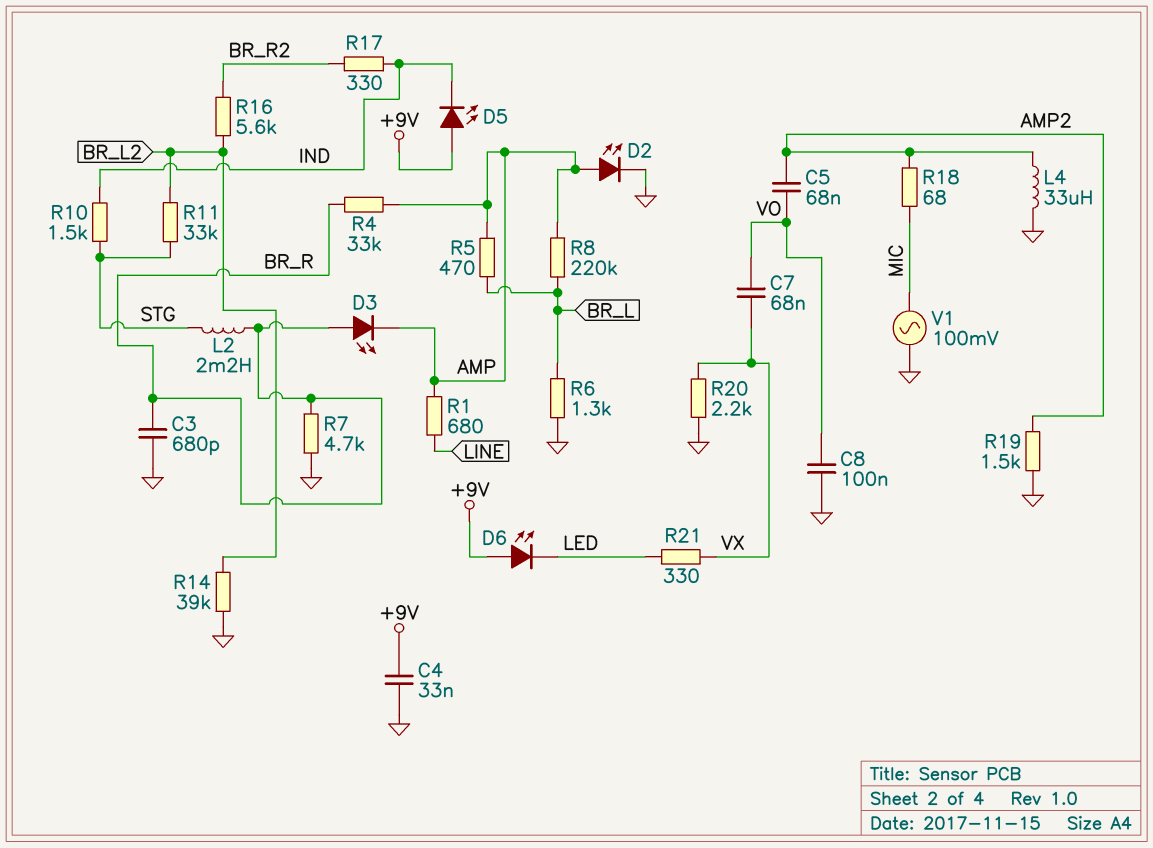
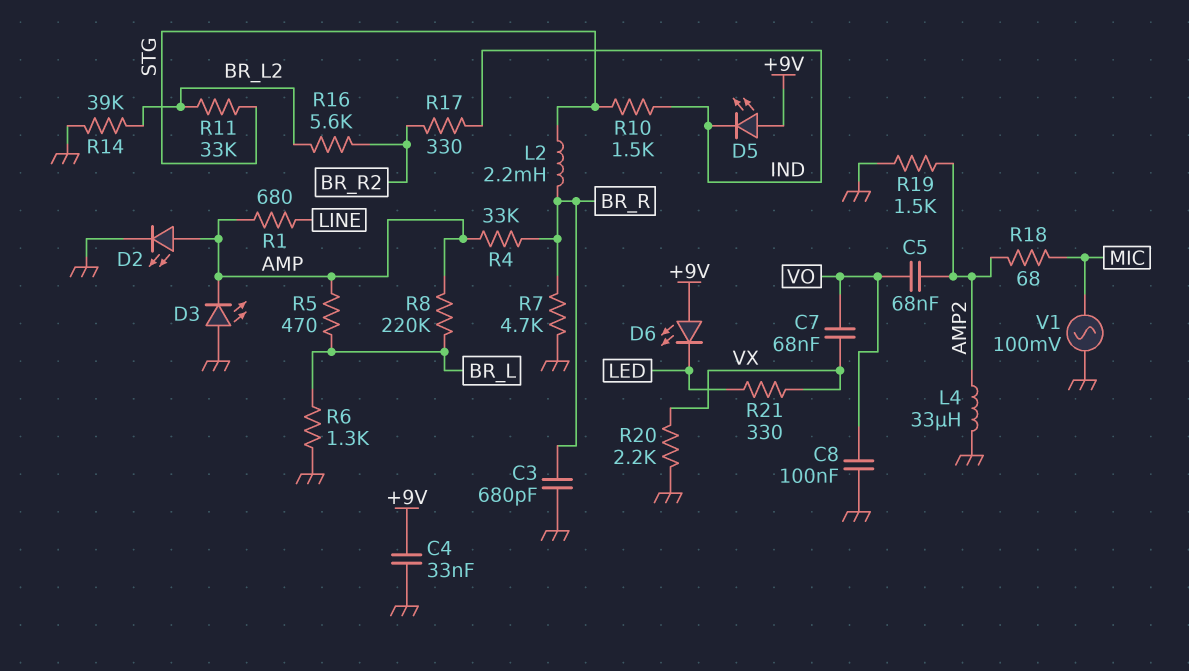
D3: LED (A BR_R, K AMP) -> LED (A GND, K AMP)

